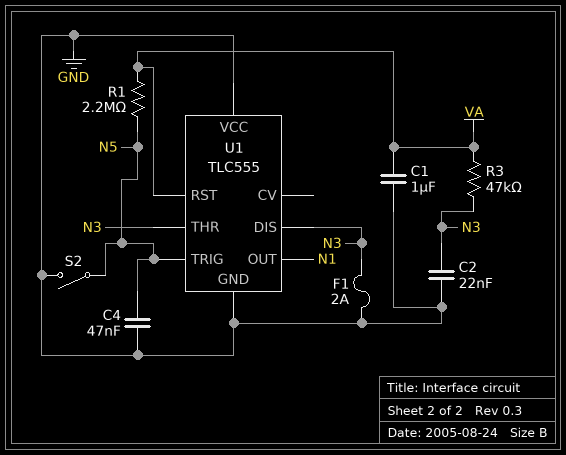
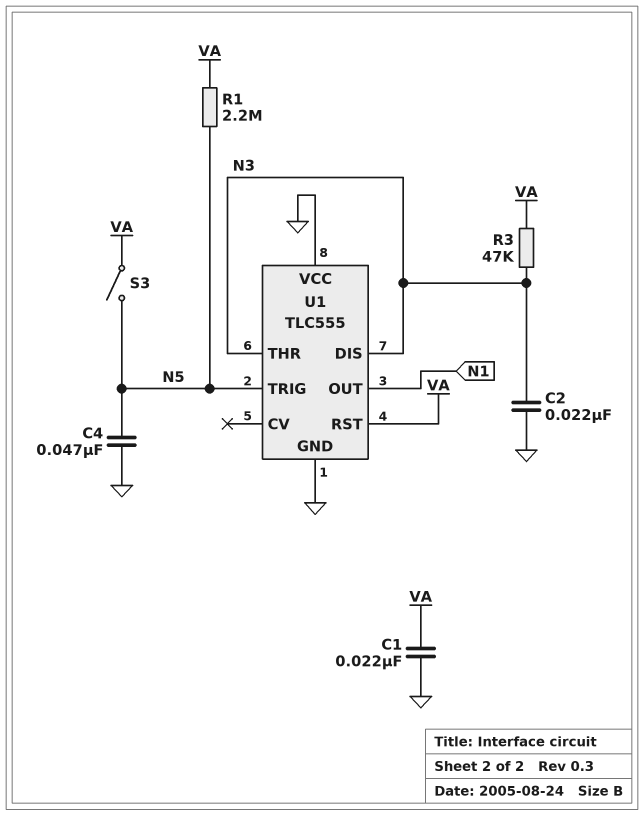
C1: 1uF (GND, VA) -> 22nF (GND, VA)
F1: 2A (GND, N3) -> none
S2: switch (GND, N5) -> none
S3: none -> switch (N5, VA)

